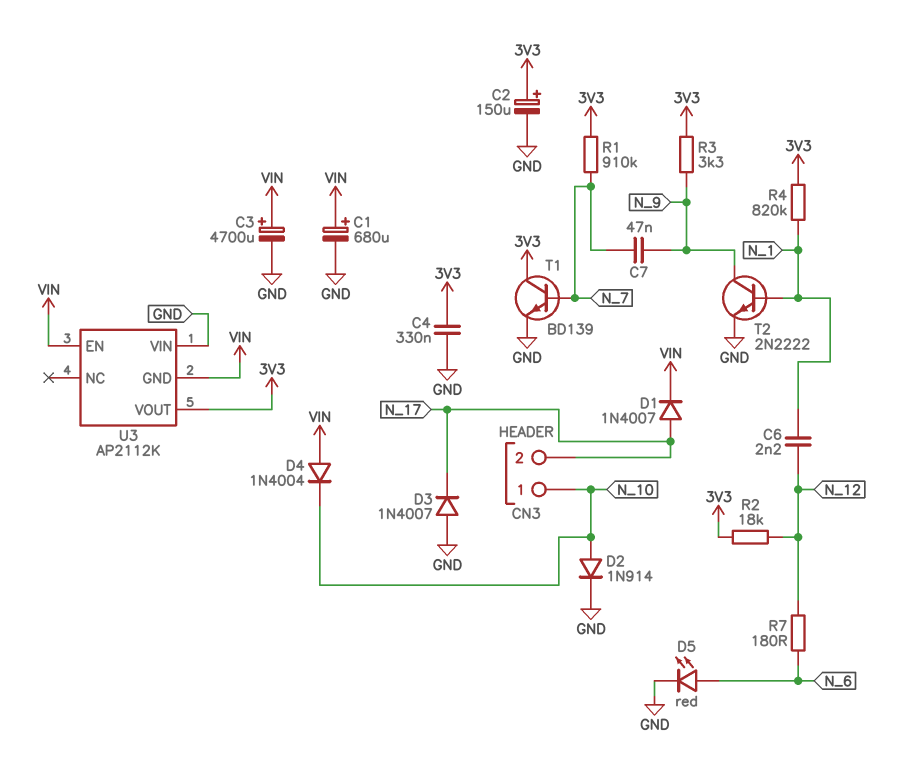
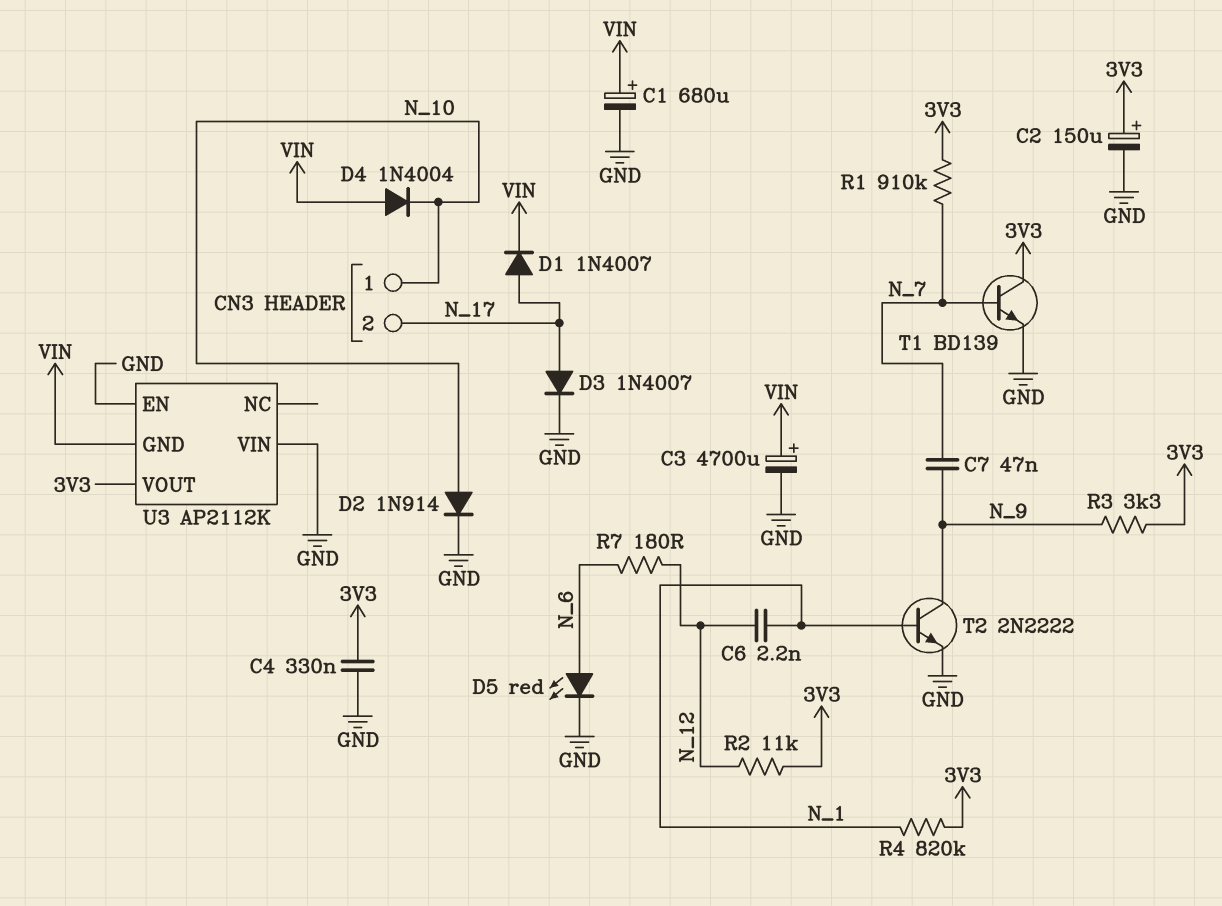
D3: diode 1N4007 (A GND, K N_17) -> diode 1N4007 (A N_17, K GND)
R2: 18k (3V3, N_12) -> 11k (3V3, N_12)
U3 pin EN: VIN -> GND

